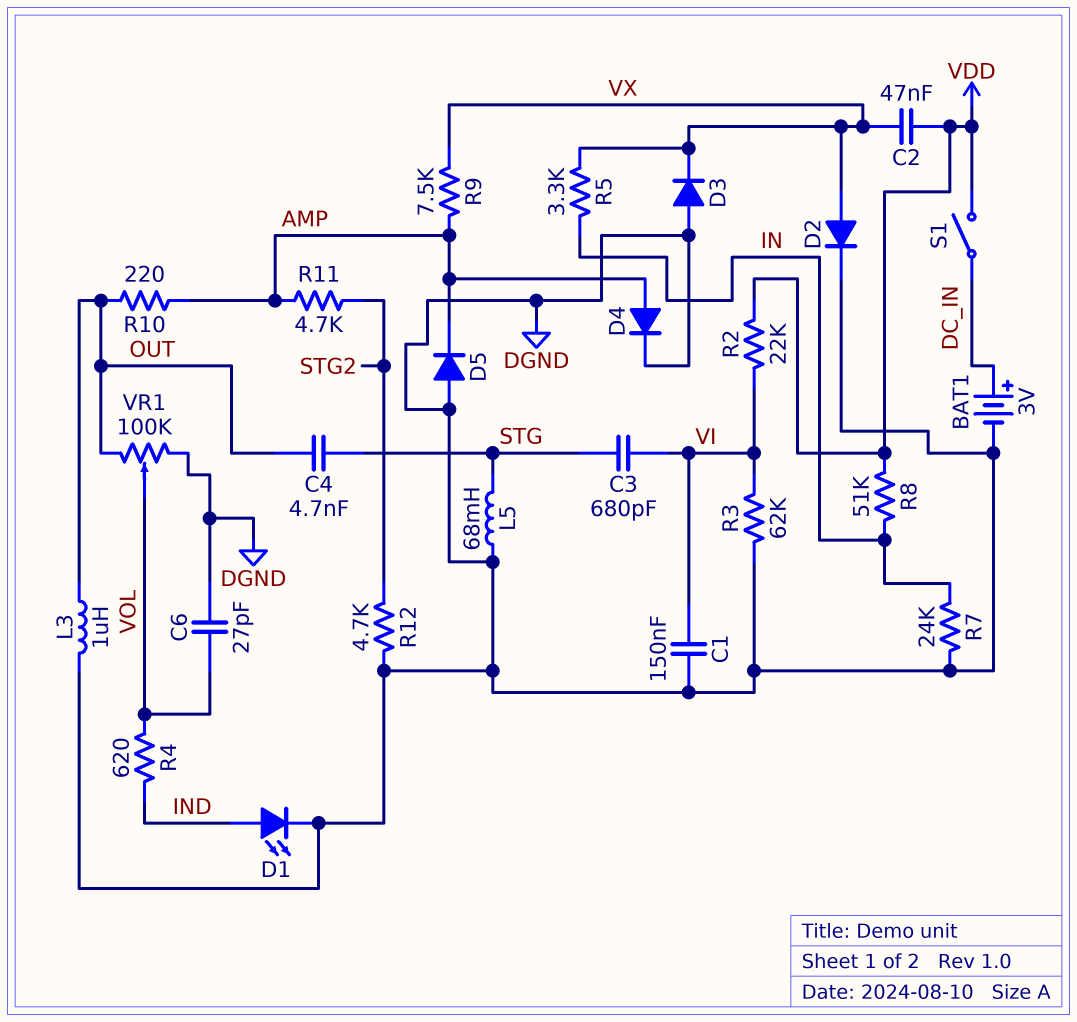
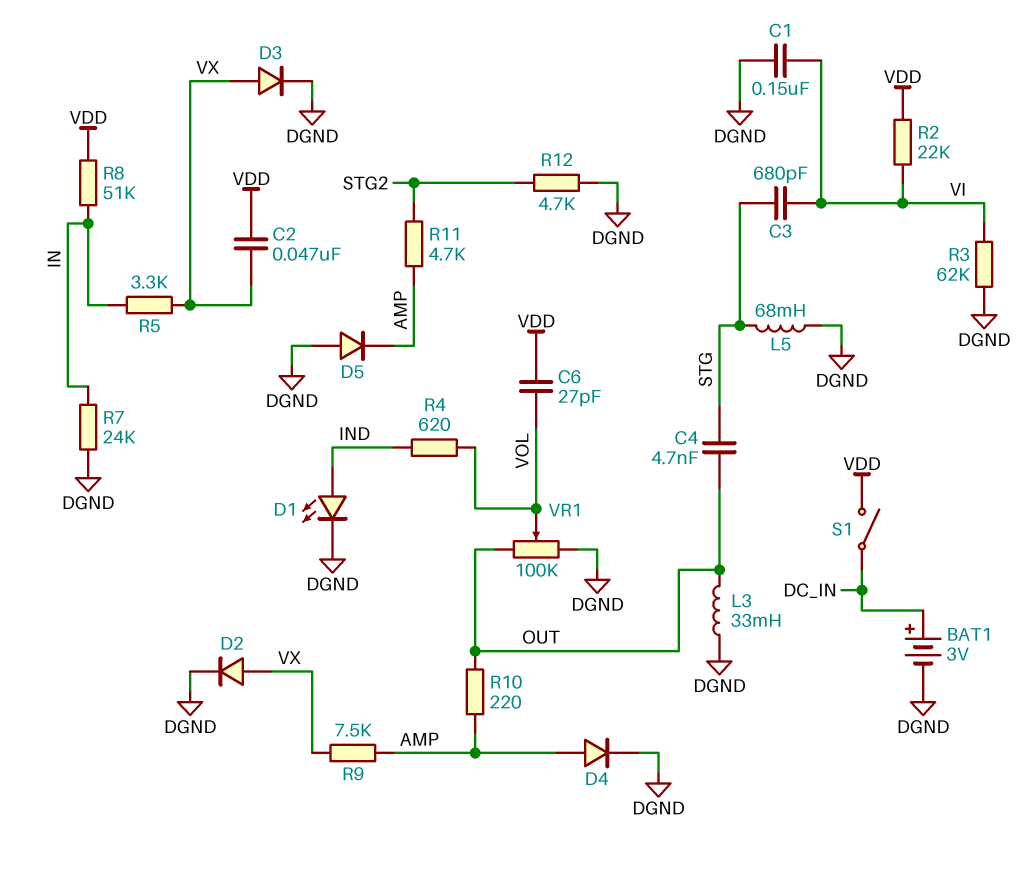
C6: 27pF (DGND, VOL) -> 27pF (VDD, VOL)
D3: diode (A DGND, K VX) -> diode (A VX, K DGND)
L3: 1uH (DGND, OUT) -> 33mH (DGND, OUT)

